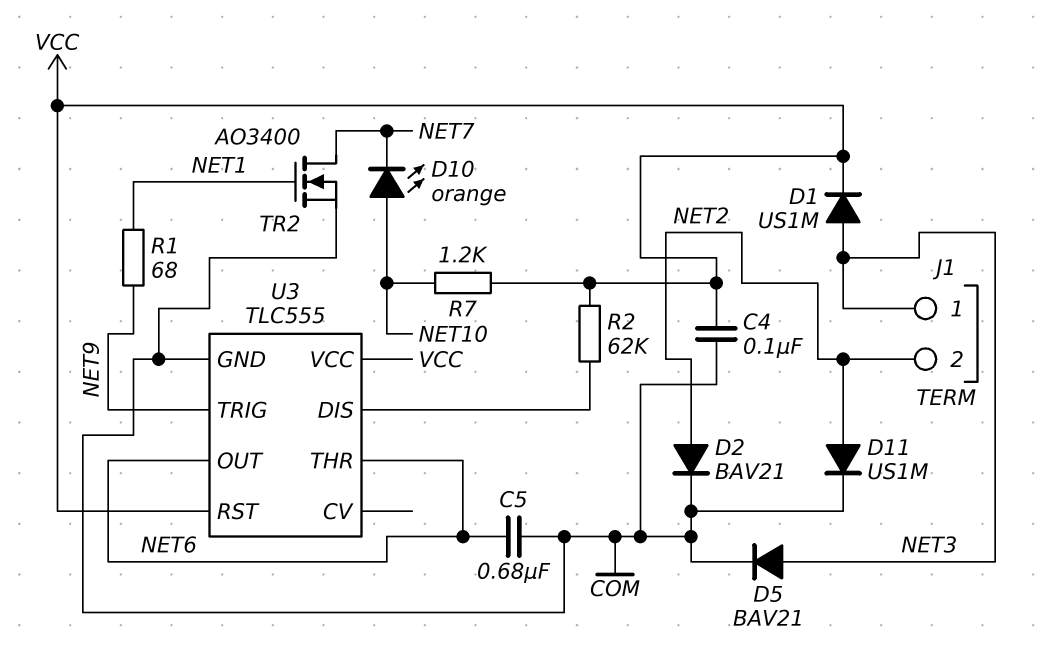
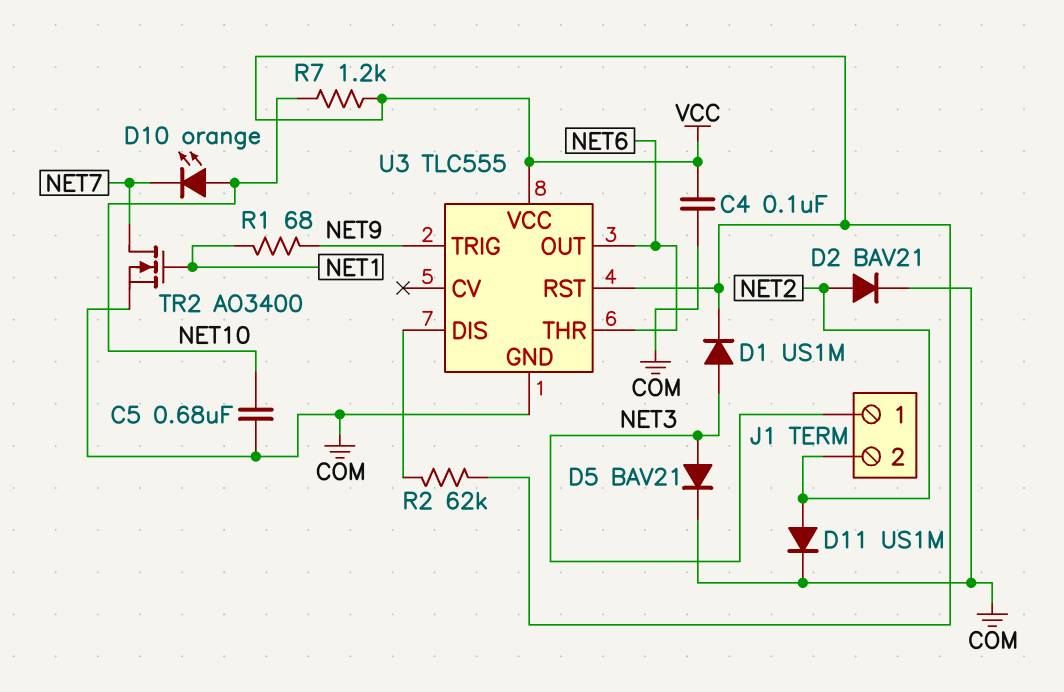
C5: 680nF (COM, NET6) -> 680nF (COM, NET10)

